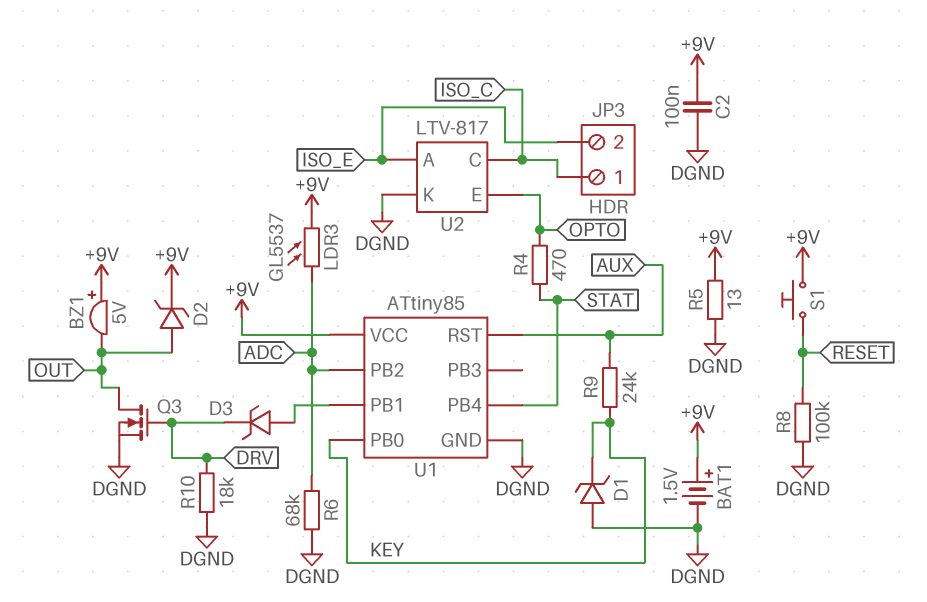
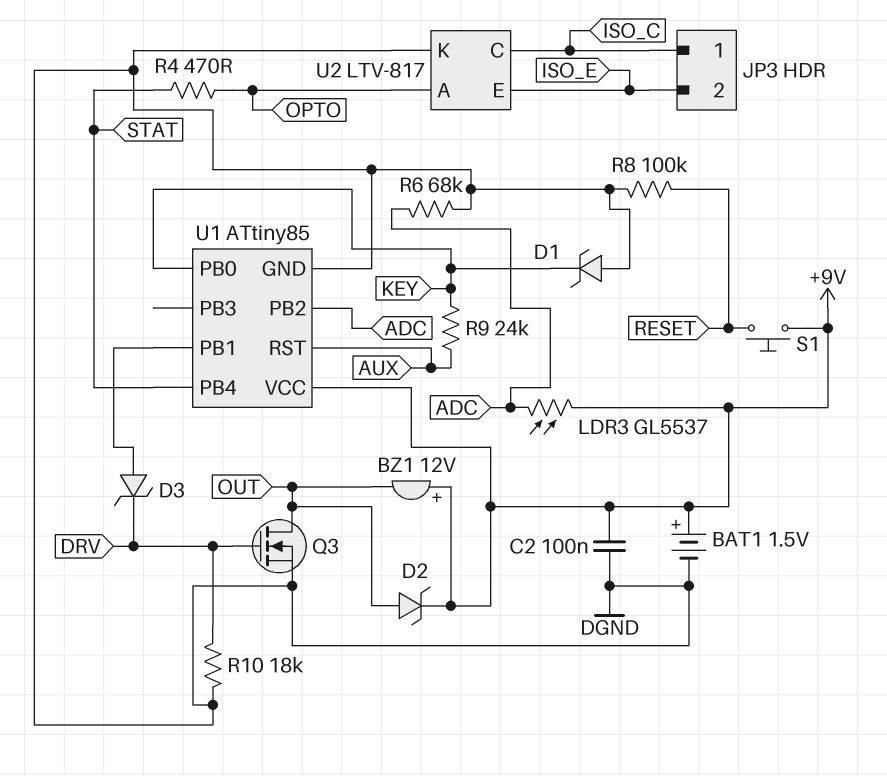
BZ1: buzzer 5V (plus +9V, minus OUT) -> buzzer 12V (plus +9V, minus OUT)
R5: 13 (+9V, DGND) -> none
U2 pin A: ISO_E -> OPTO
U2 pin E: OPTO -> ISO_E

